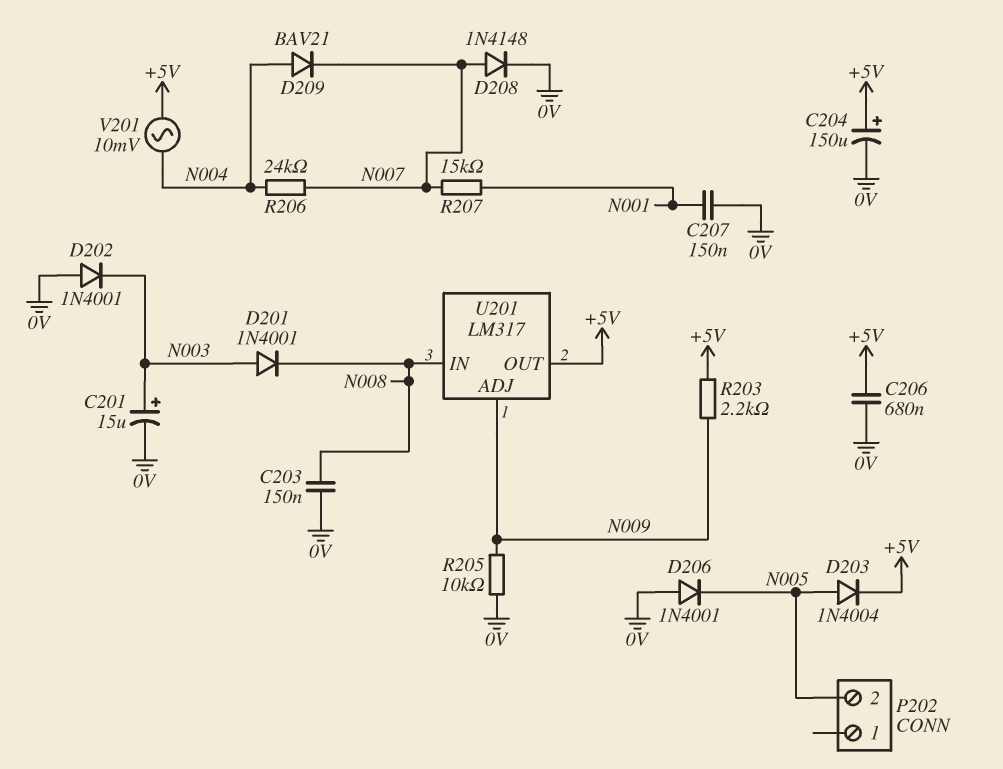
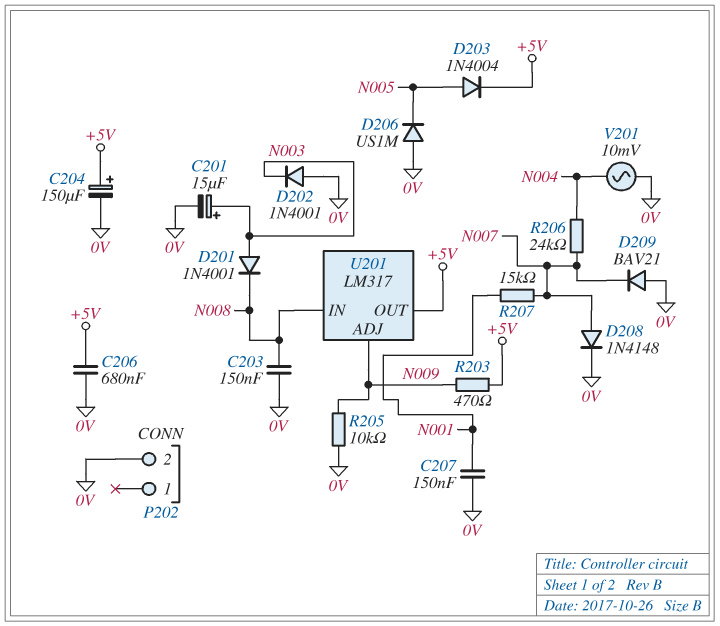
D206: diode 1N4001 (A 0V, K N005) -> diode US1M (A 0V, K N005)
D209: diode BAV21 (A N004, K N007) -> diode BAV21 (A 0V, K N007)
P202 pin 2: N005 -> 0V
R203: 2.2k (+5V, N009) -> 470 (+5V, N009)
V201: AC 10mV (+5V, N004) -> AC 10mV (0V, N004)

